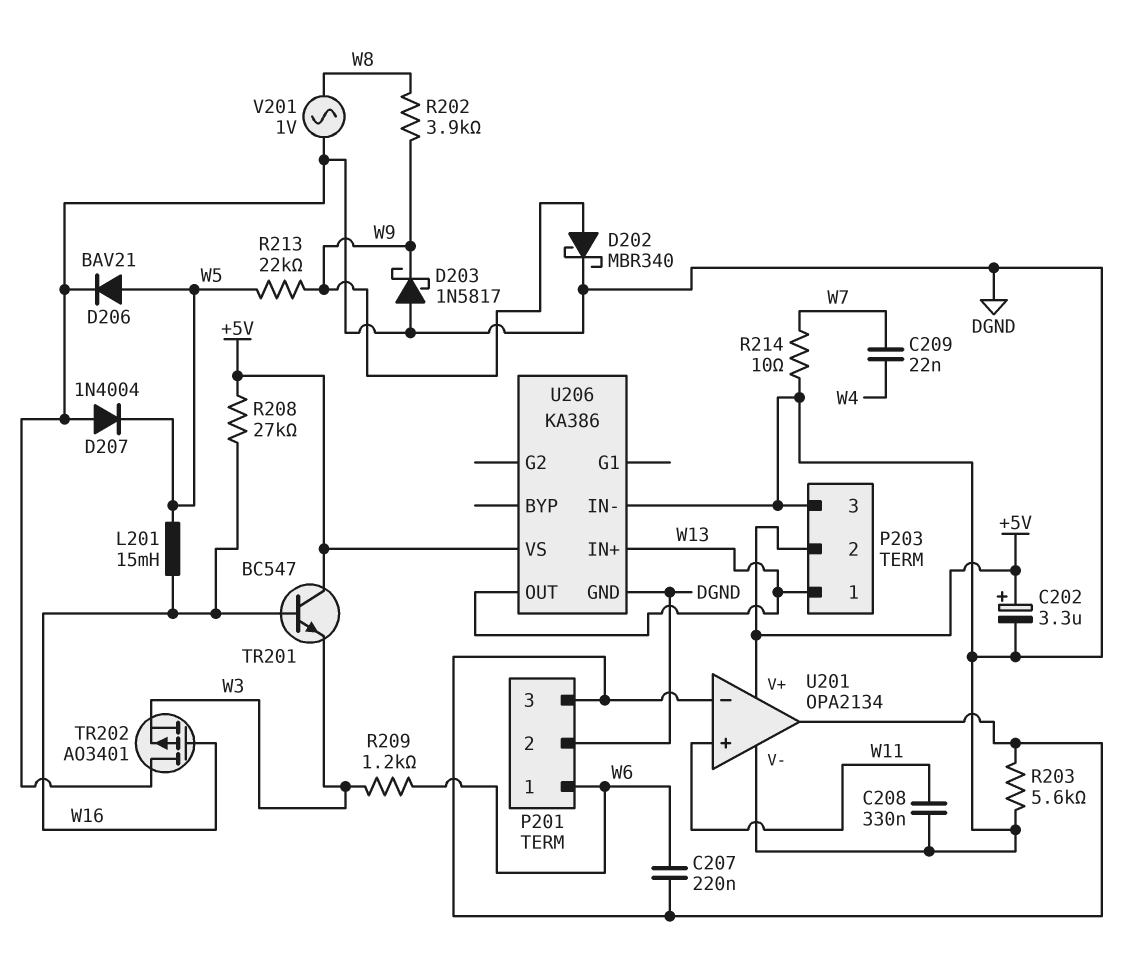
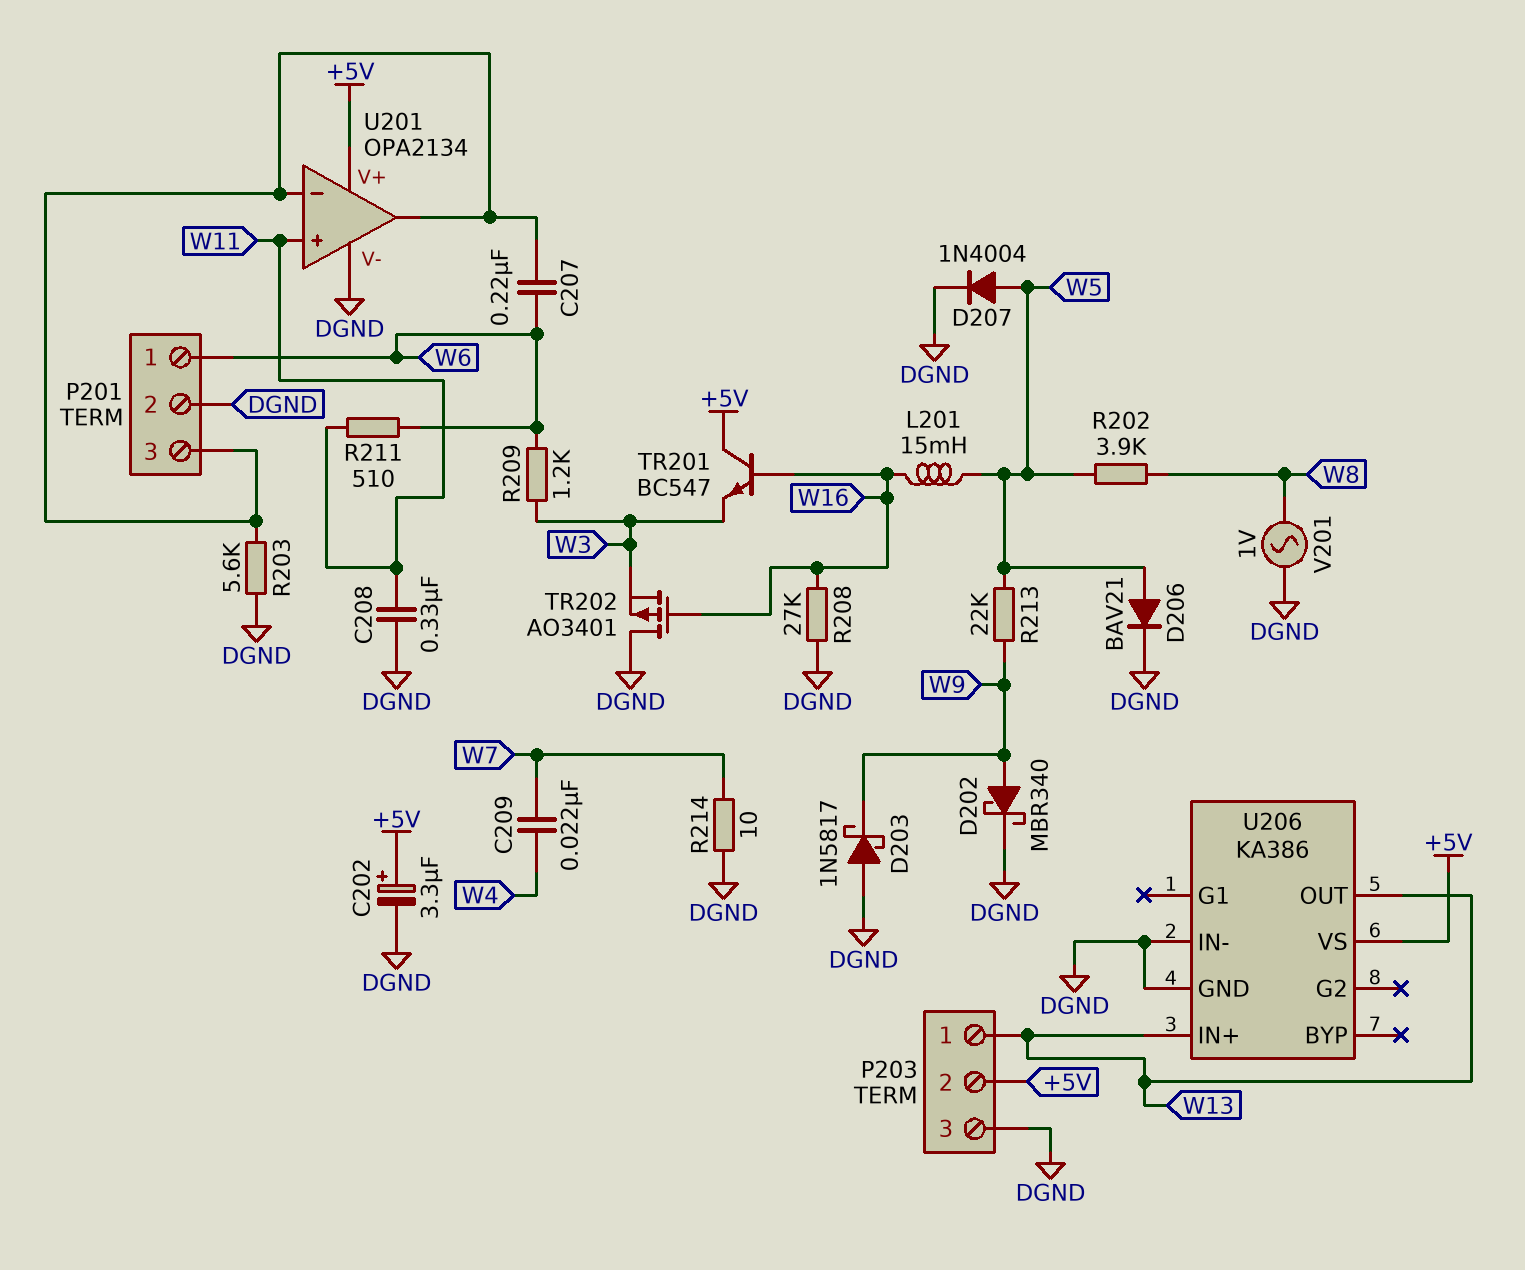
D207: diode 1N4004 (A DGND, K W5) -> diode 1N4004 (A W5, K DGND)
R202: 3.9k (W8, W9) -> 3.9k (W5, W8)
R208: 27k (+5V, W16) -> 27k (DGND, W16)
R211: none -> 510 (W6, W11)

